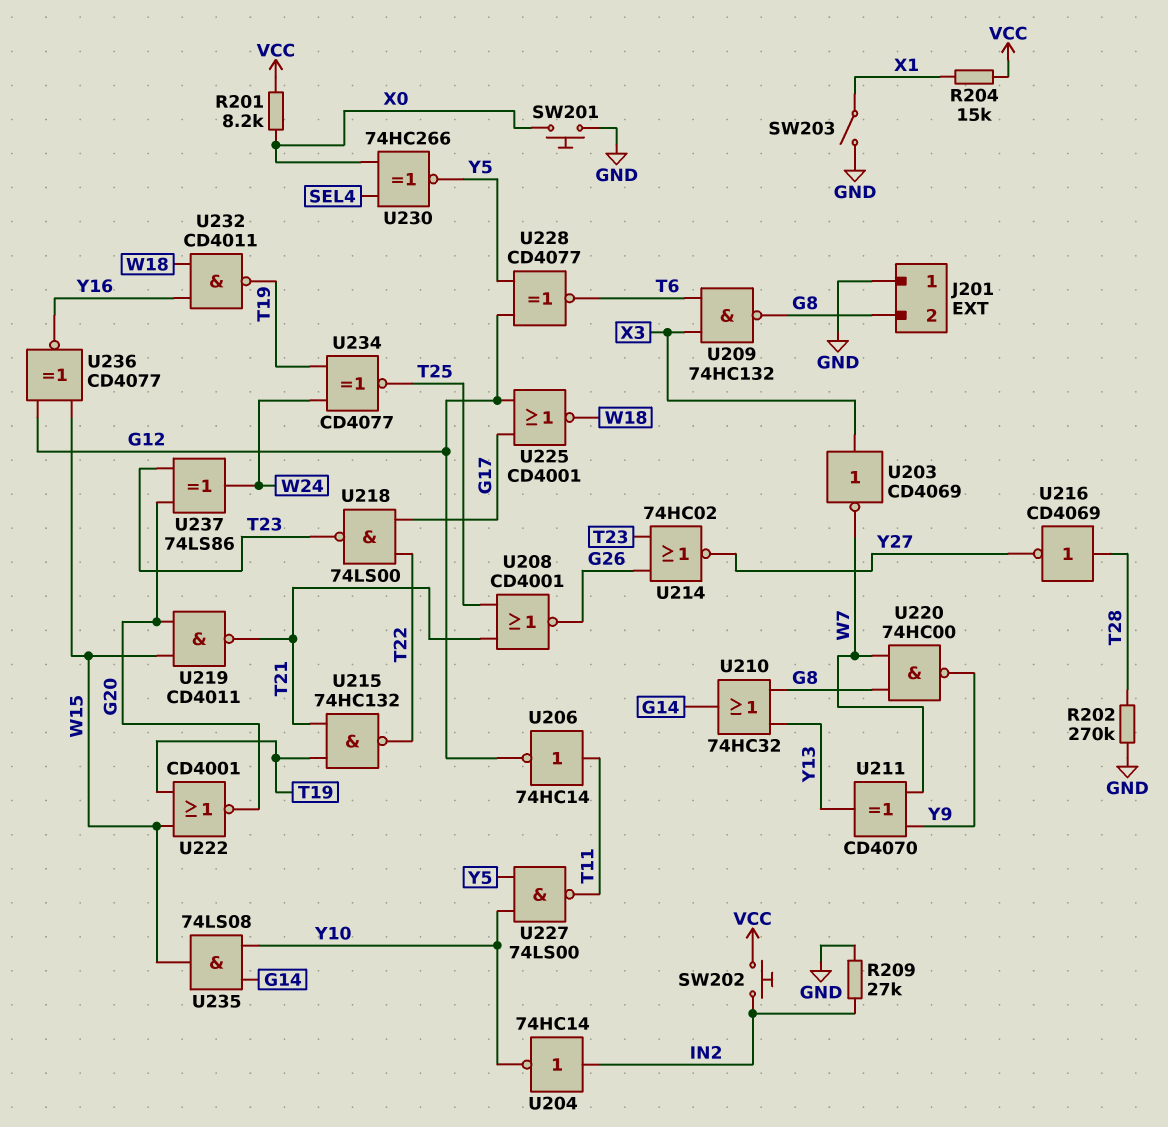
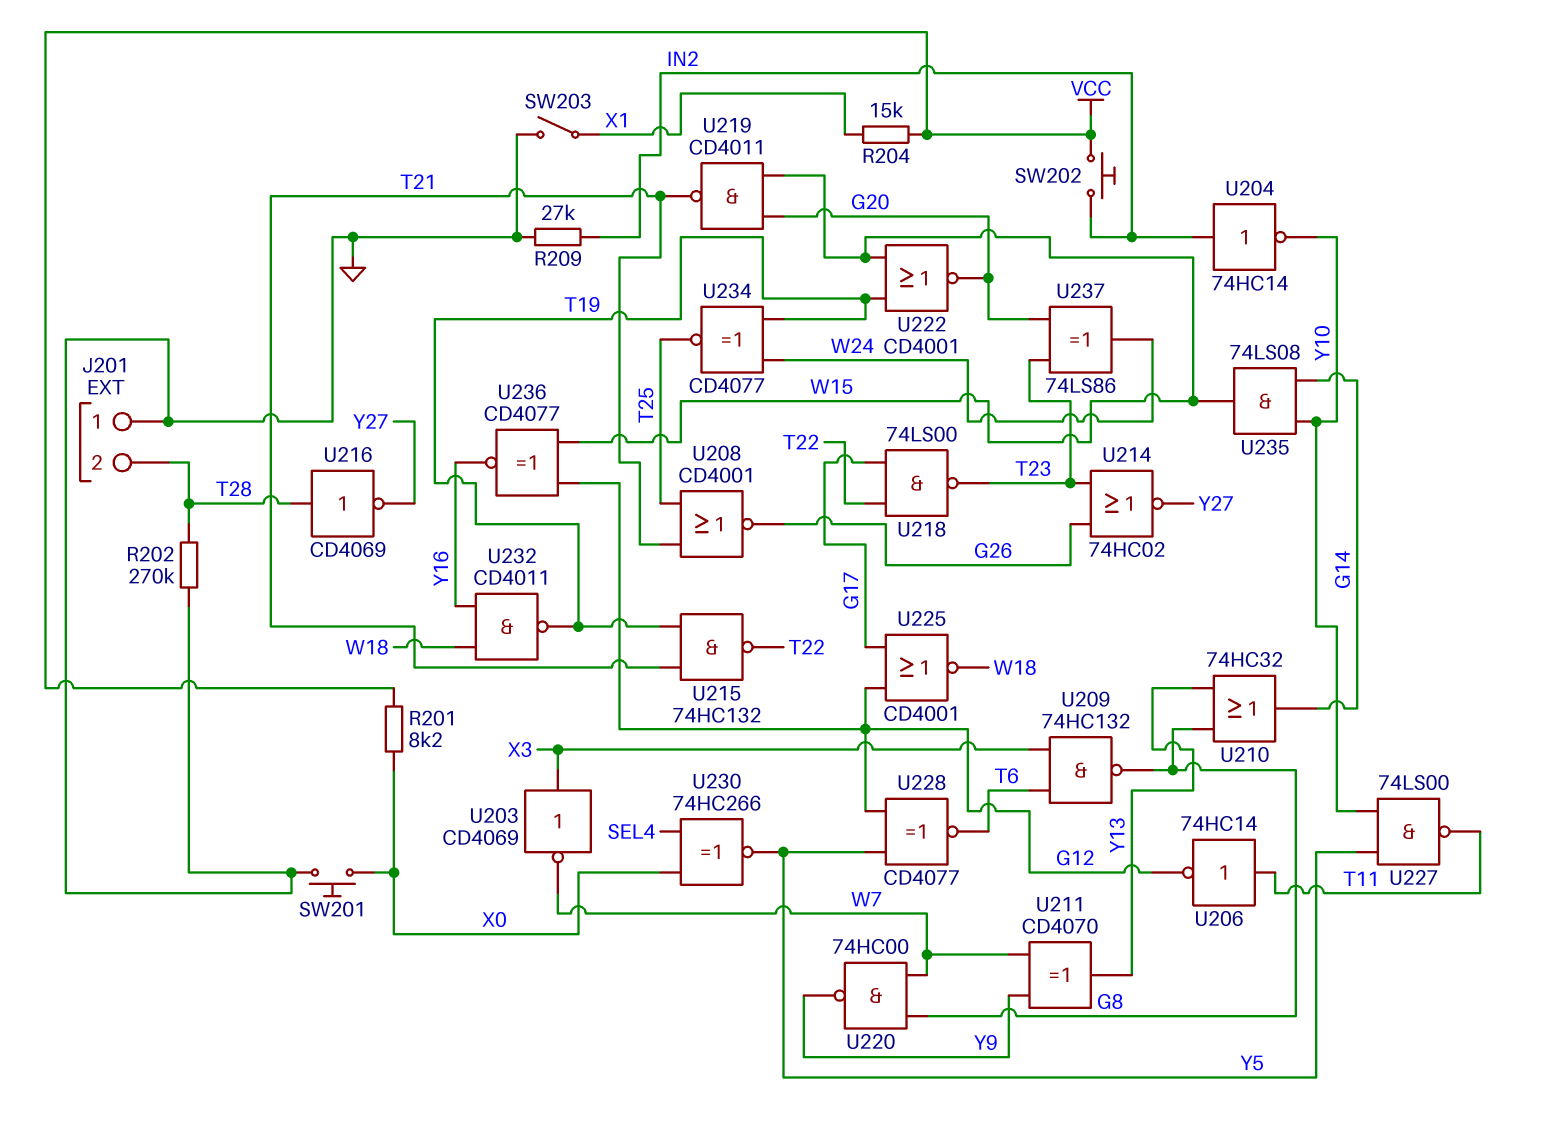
J201 pin 2: G8 -> T28

